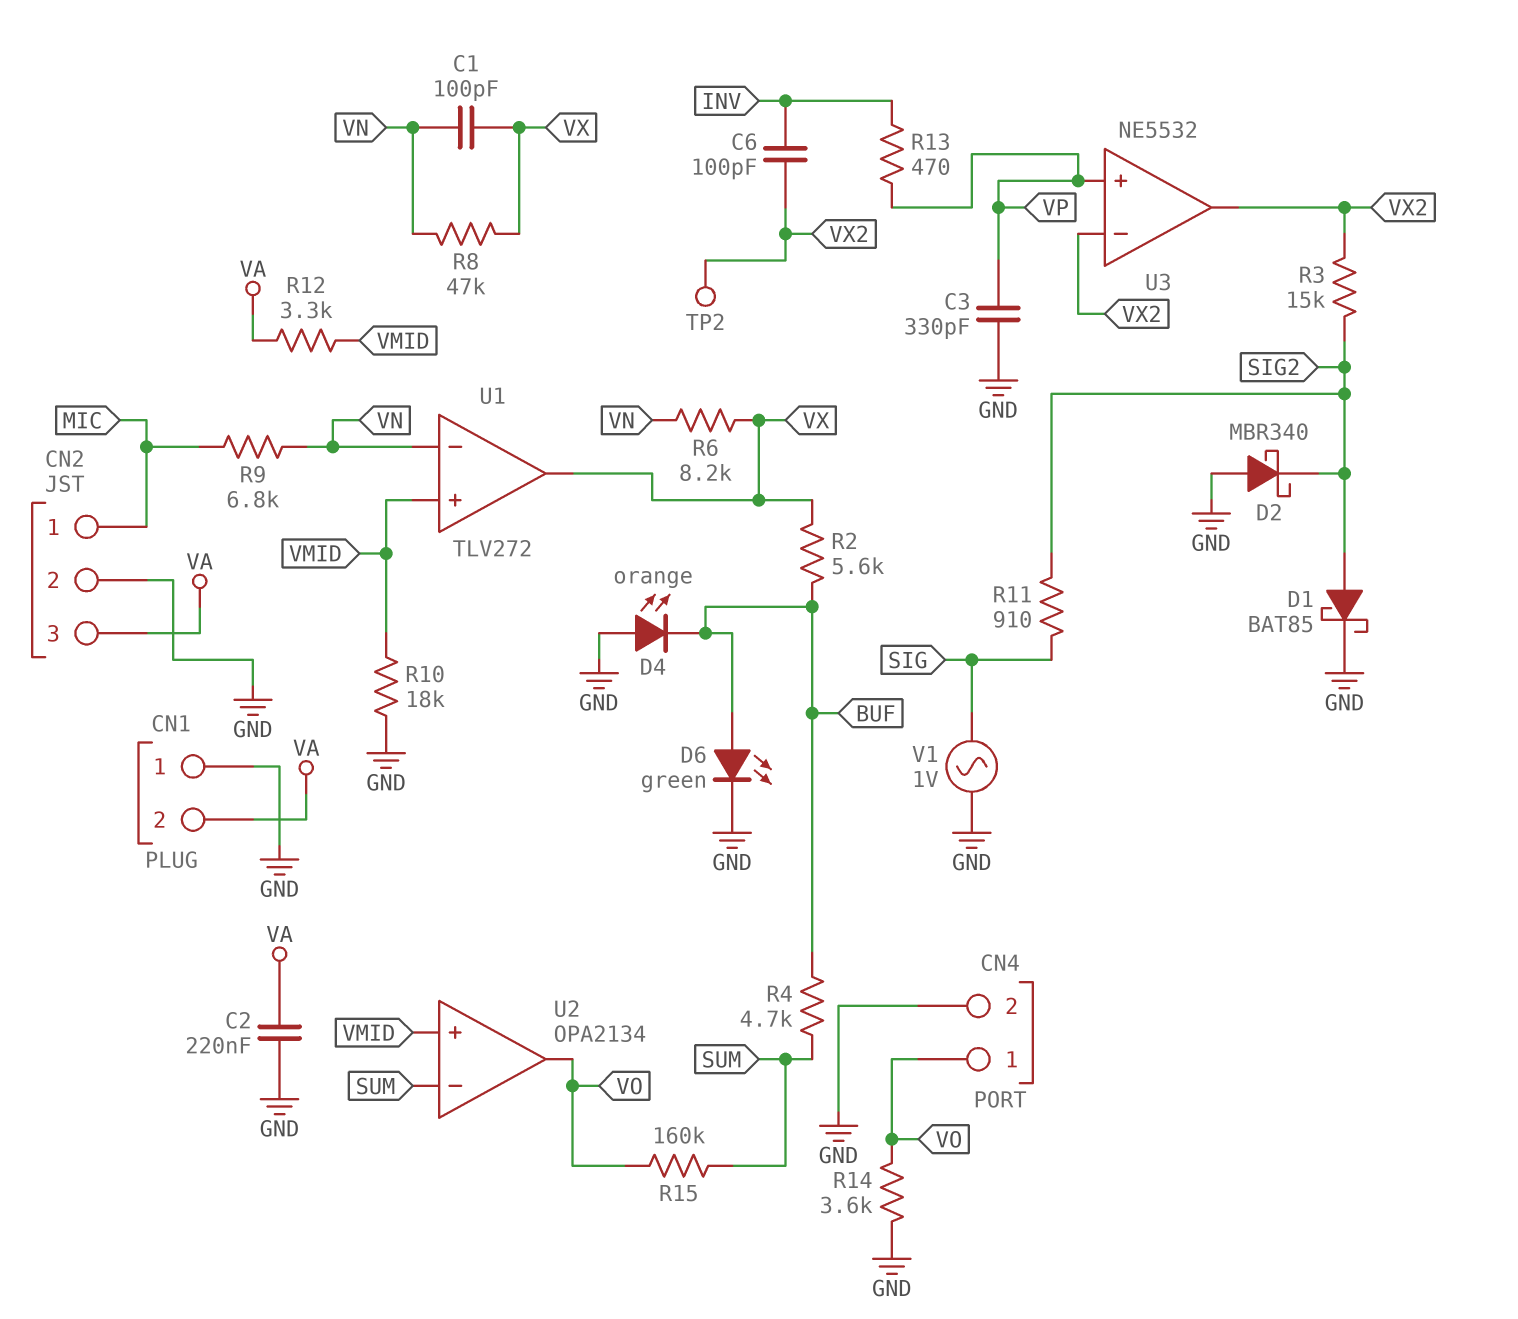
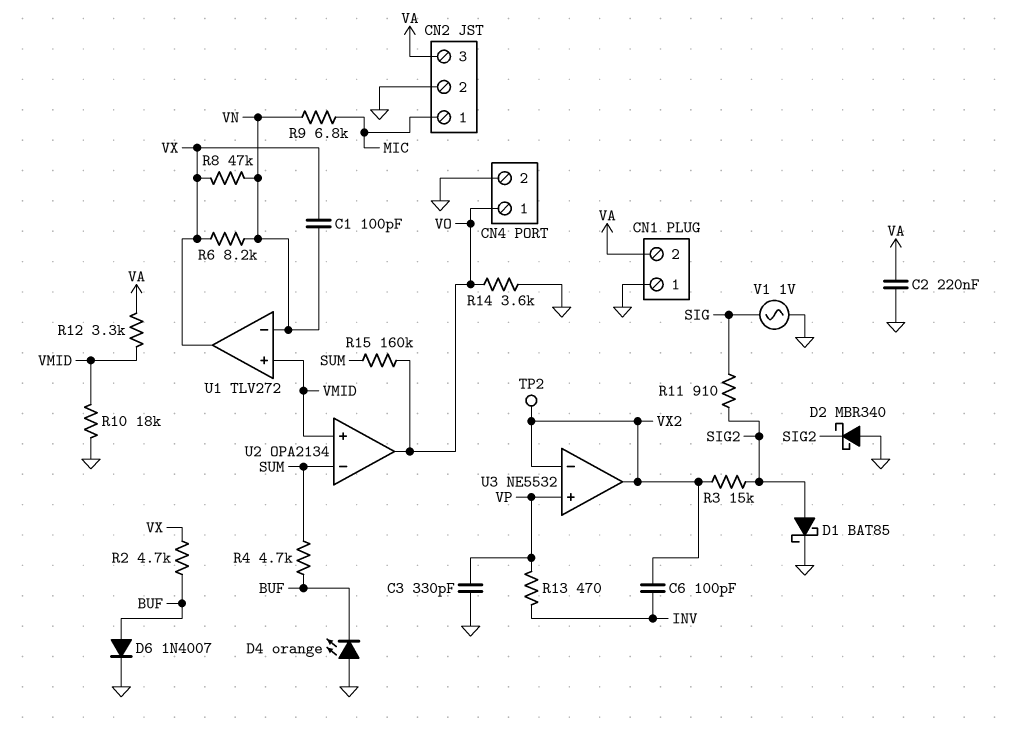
D6: LED green (A BUF, K GND) -> diode 1N4007 (A BUF, K GND)
R2: 5.6k (BUF, VX) -> 4.7k (BUF, VX)

